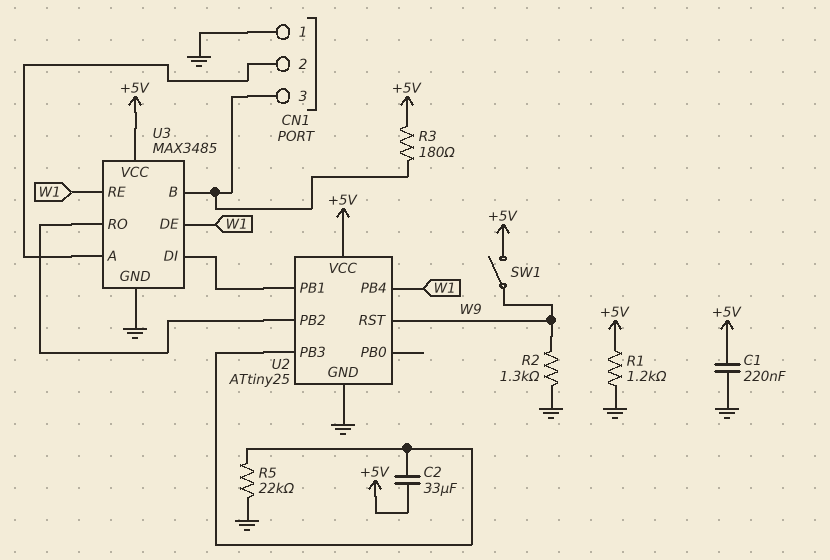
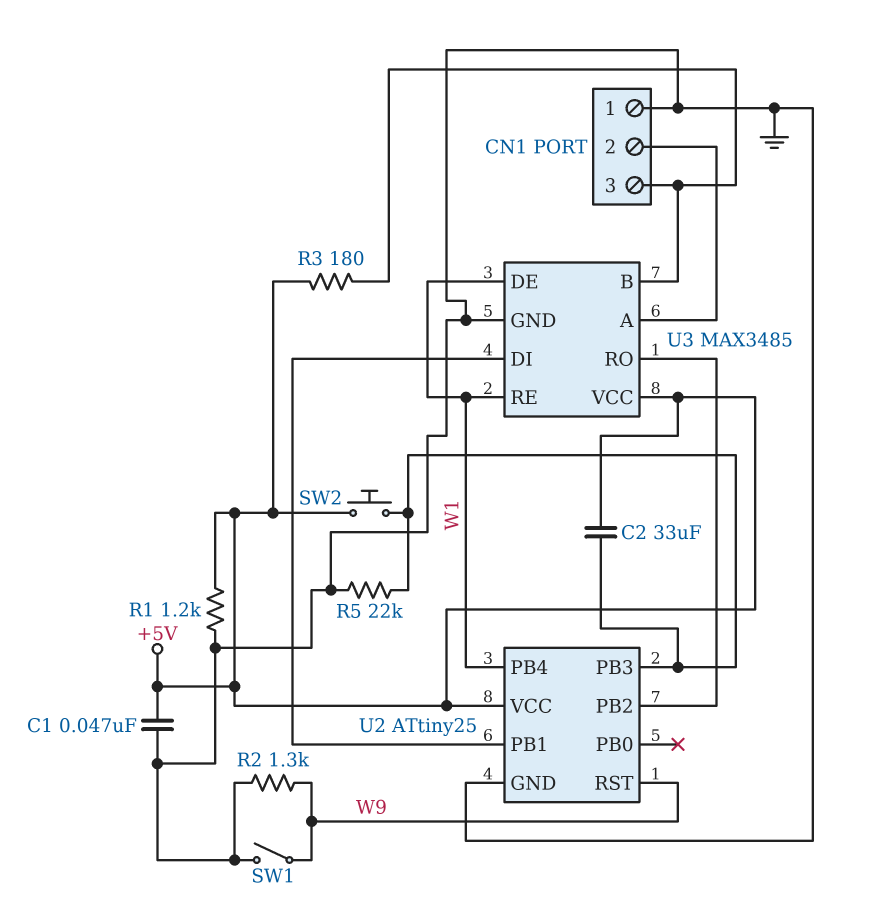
C1: 220nF (+5V, GND) -> 47nF (+5V, GND)
SW1: switch (+5V, W9) -> switch (GND, W9)
SW2: none -> button (+5V, U2/PB3)

